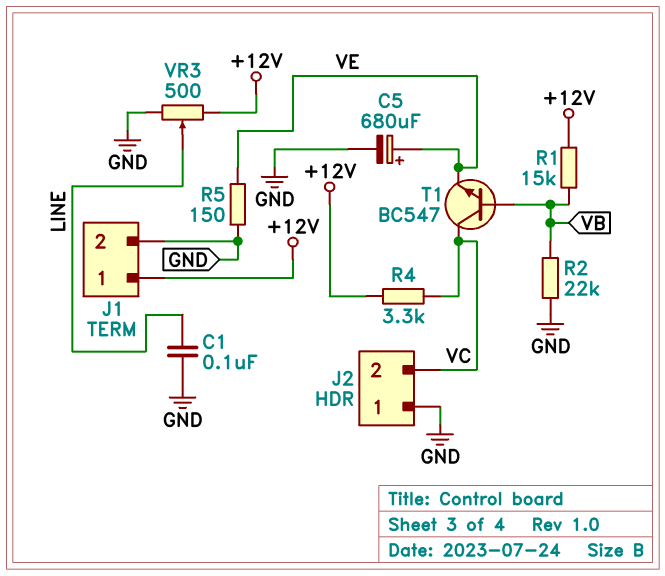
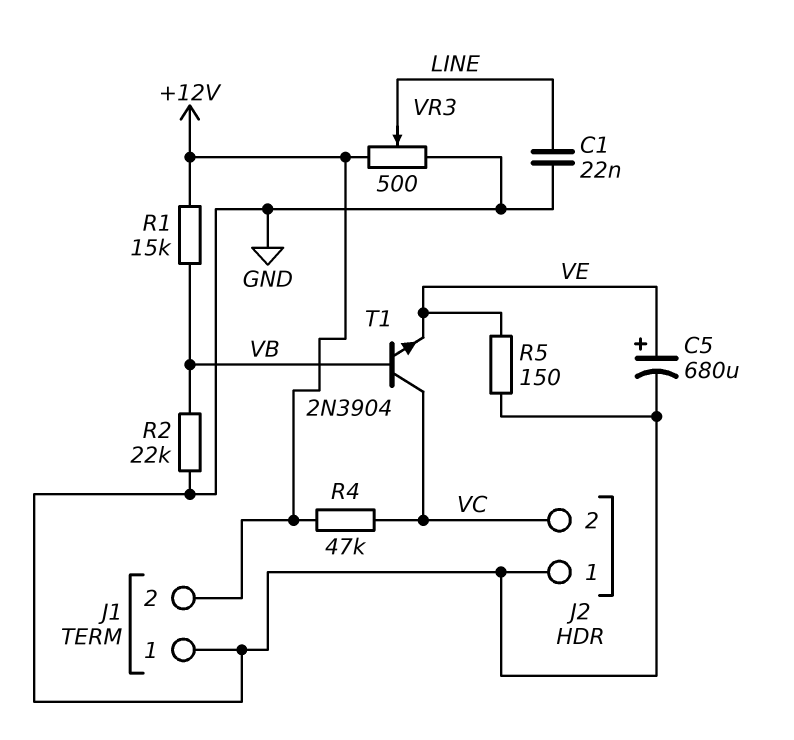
C1: 100nF (GND, LINE) -> 22nF (GND, LINE)
J1 pin 1: +12V -> GND
J1 pin 2: GND -> +12V
R4: 3.3k (+12V, VC) -> 47k (+12V, VC)
T1: NPN BC547 (B VB, C VC, E VE) -> NPN 2N3904 (B VB, C VC, E VE)

